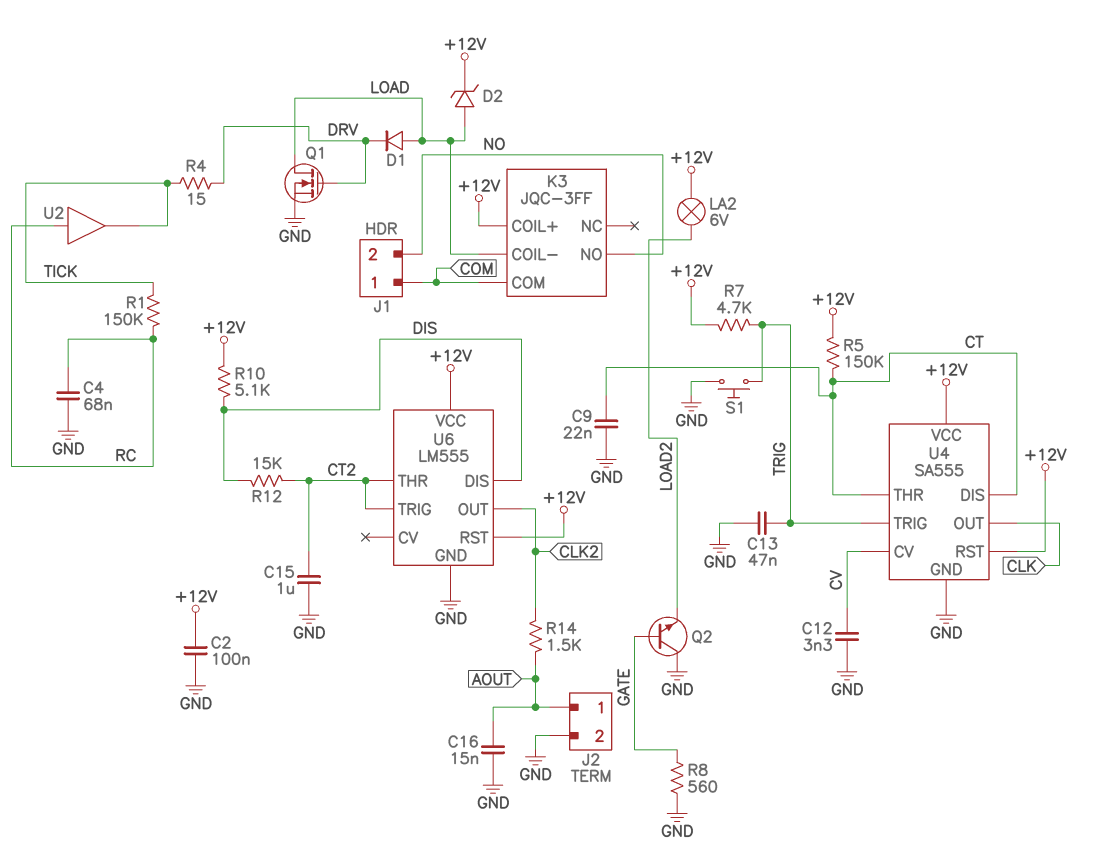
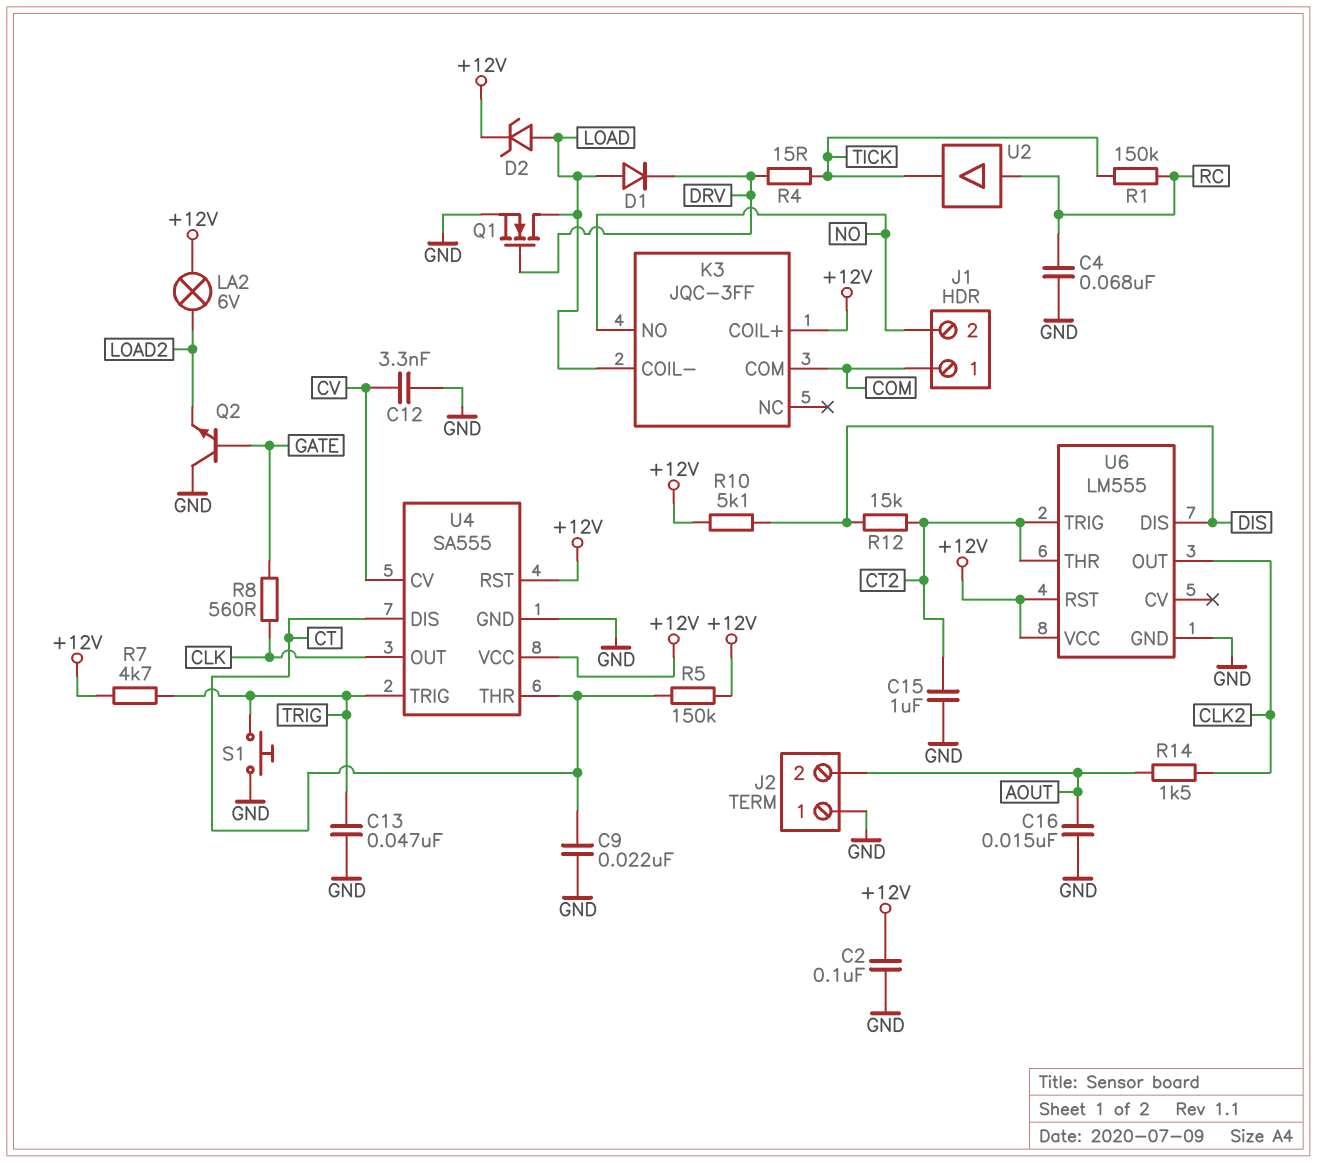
J2 pin 1: AOUT -> GND
J2 pin 2: GND -> AOUT
R8: 560 (GATE, GND) -> 560 (CLK, GATE)

